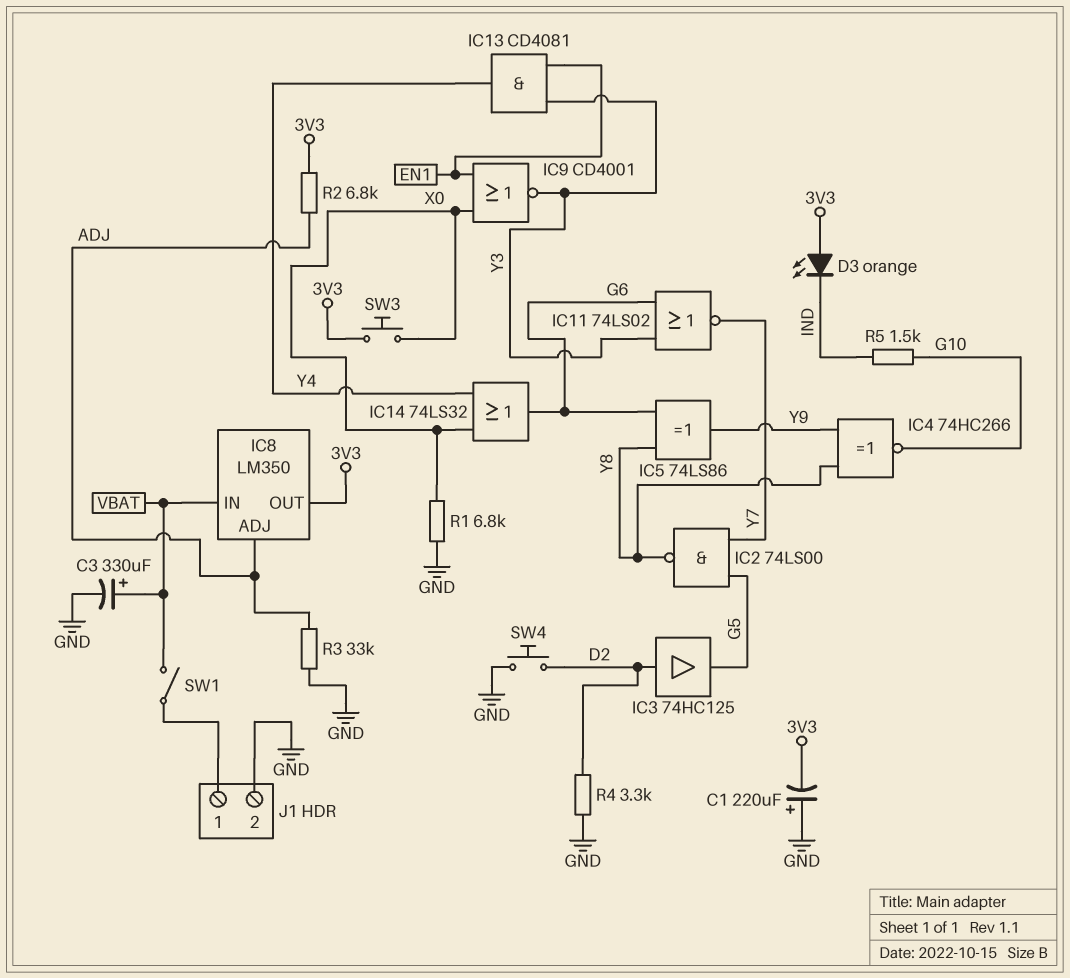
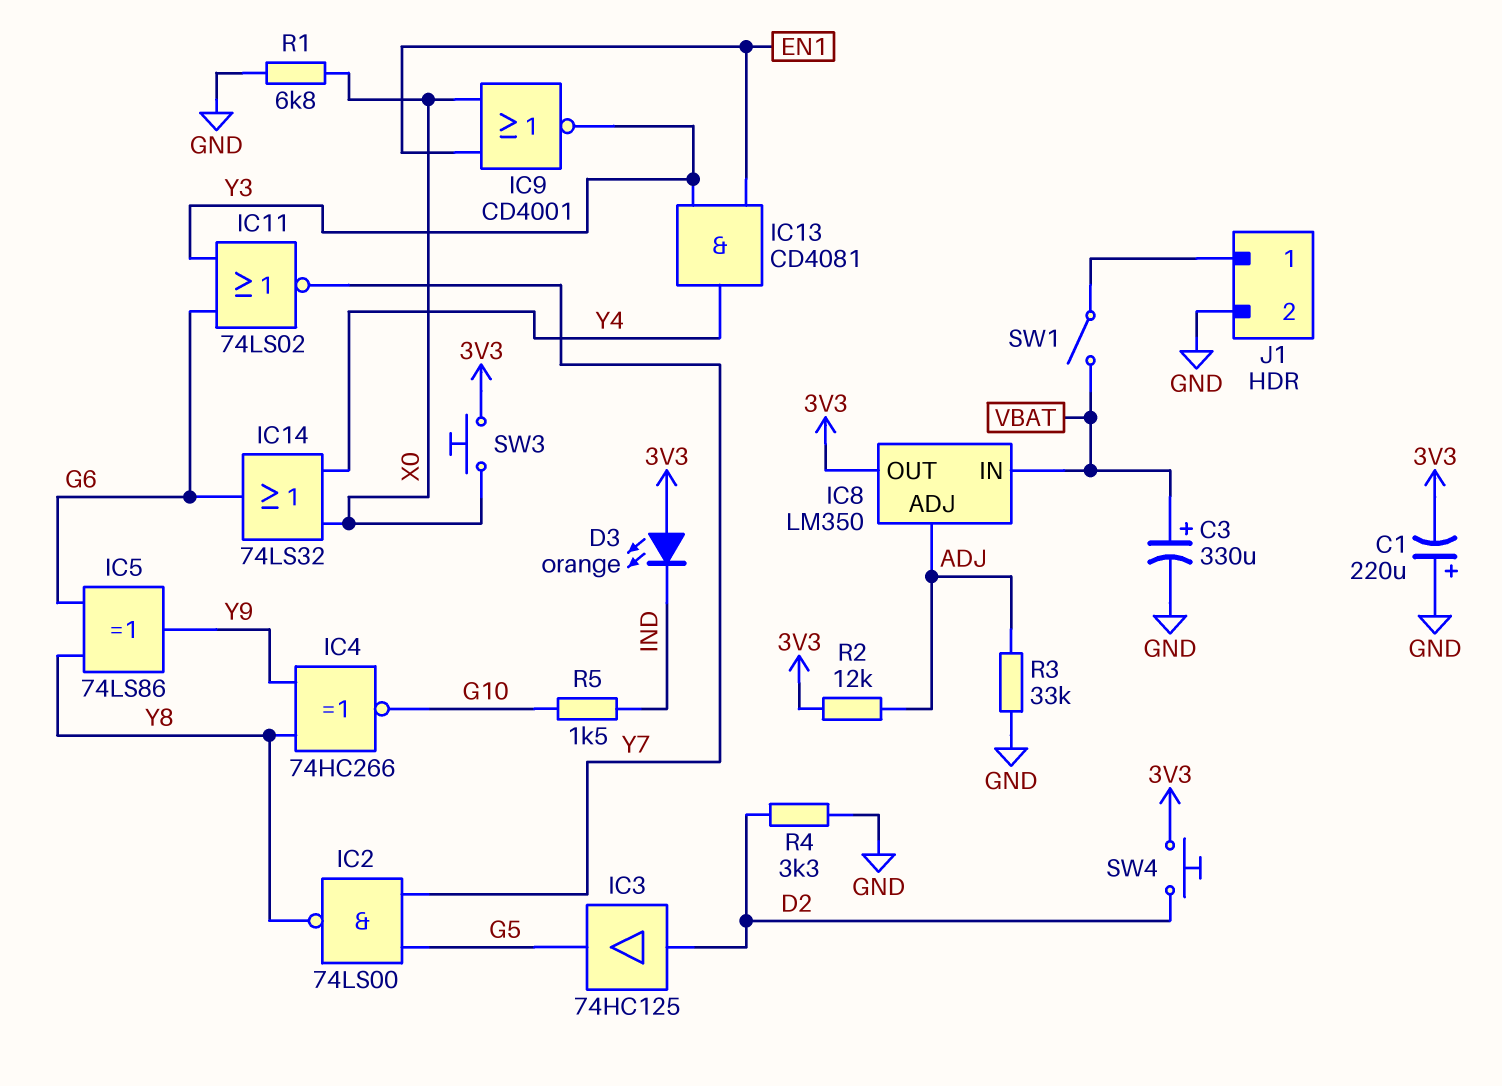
R2: 6.8k (3V3, ADJ) -> 12k (3V3, ADJ)
SW4: button (D2, GND) -> button (3V3, D2)

